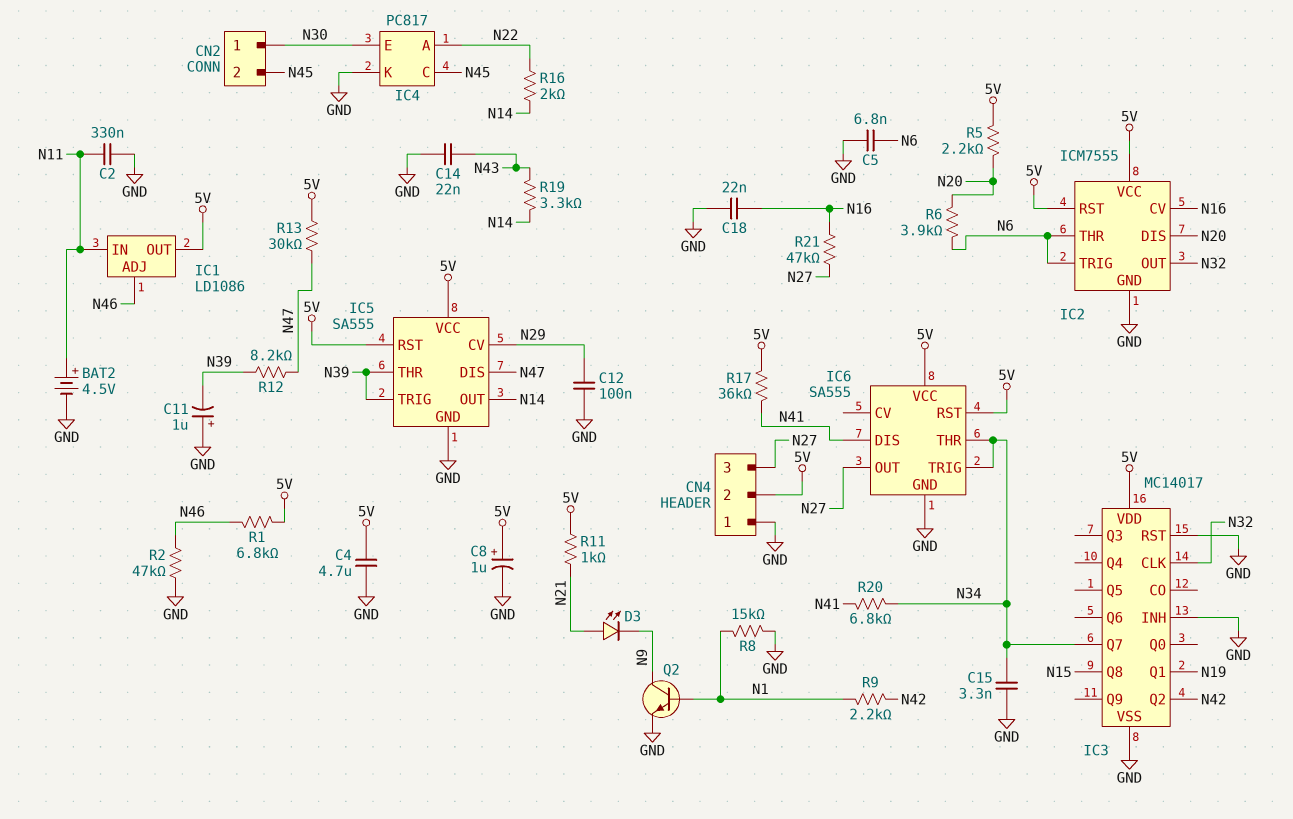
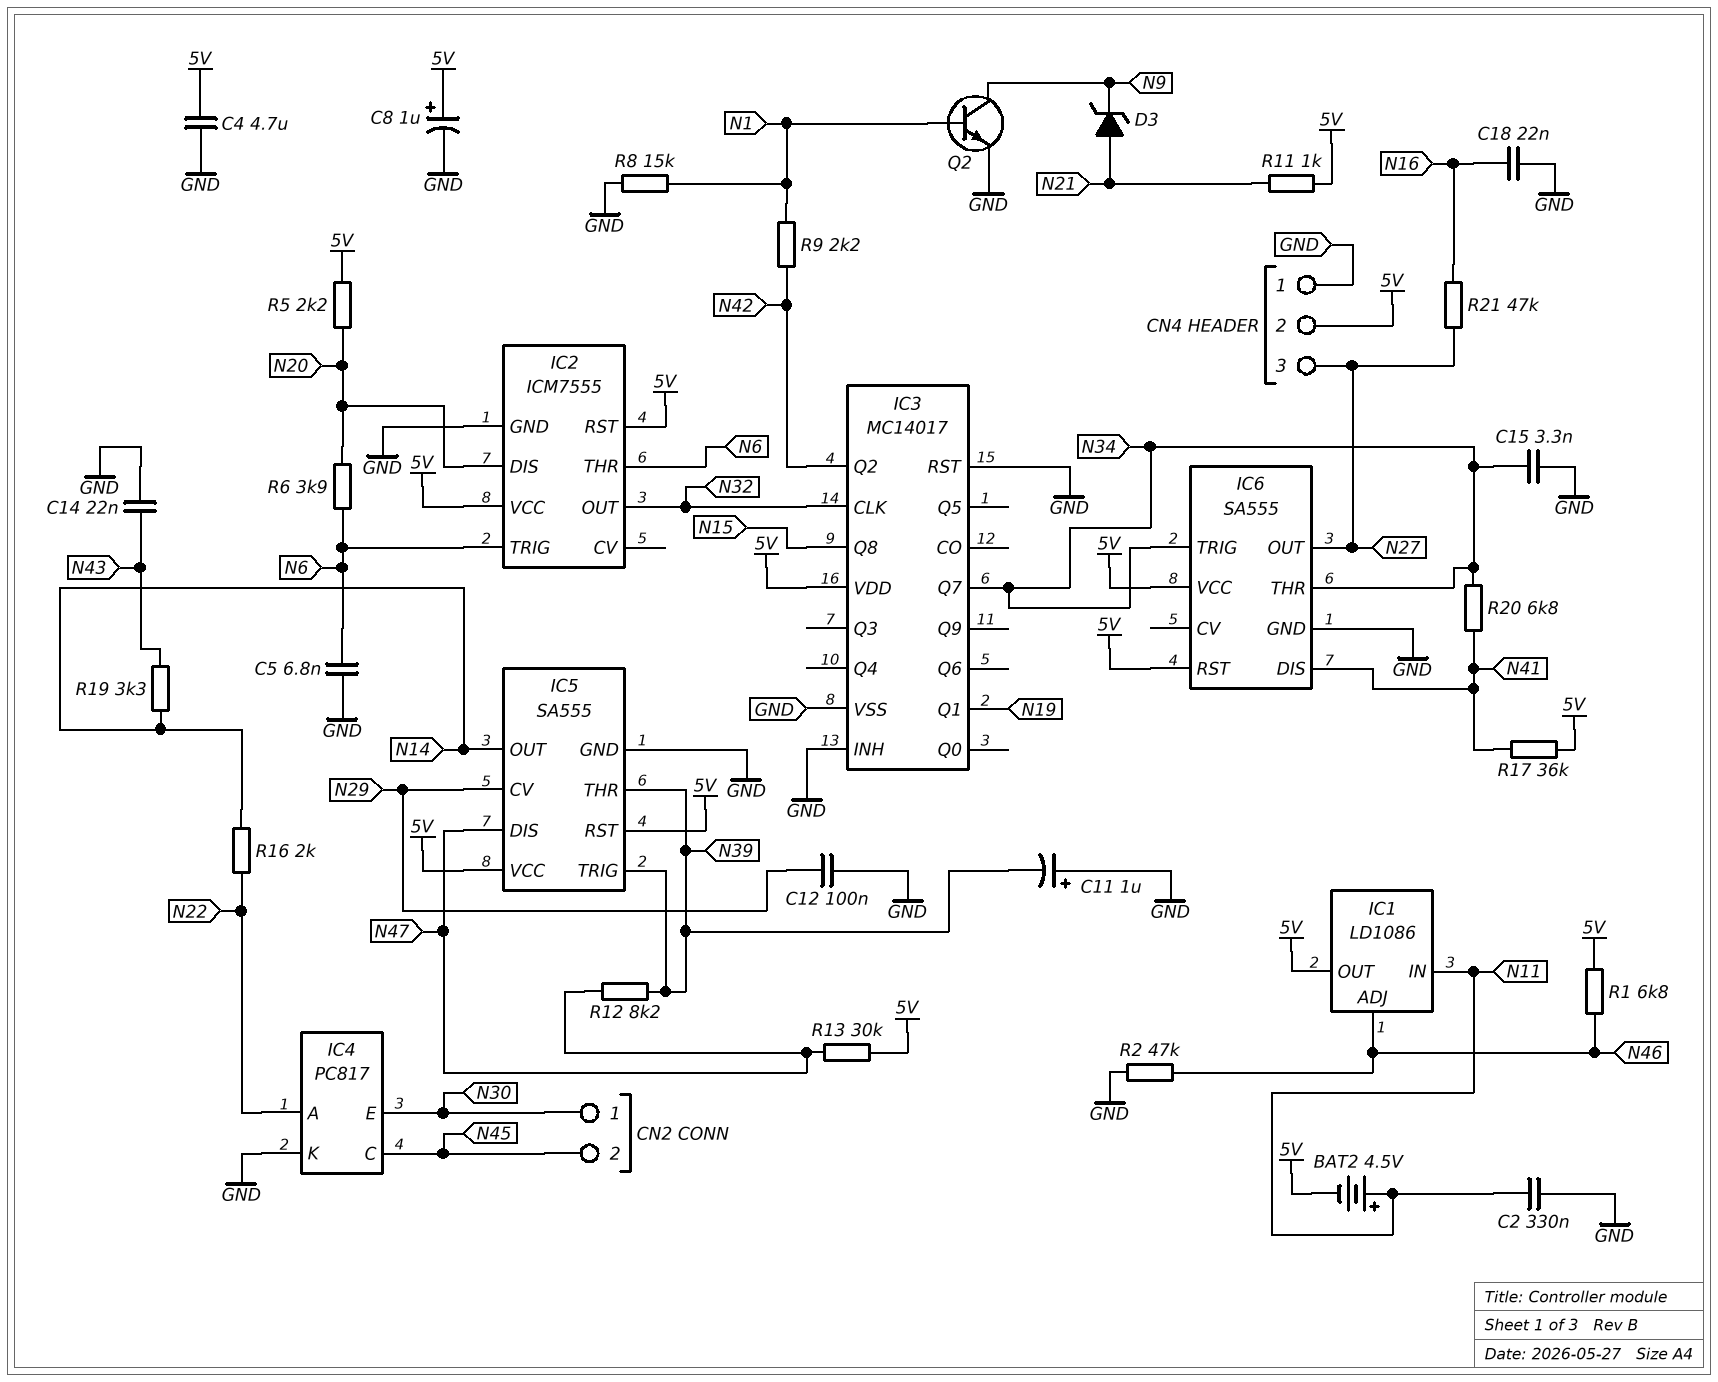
BAT2: 4.5V (plus N11, minus GND) -> 4.5V (plus N11, minus 5V)
D3: LED (A N21, K N9) -> zener (A N21, K N9)
IC2 pin CV: N16 -> none

